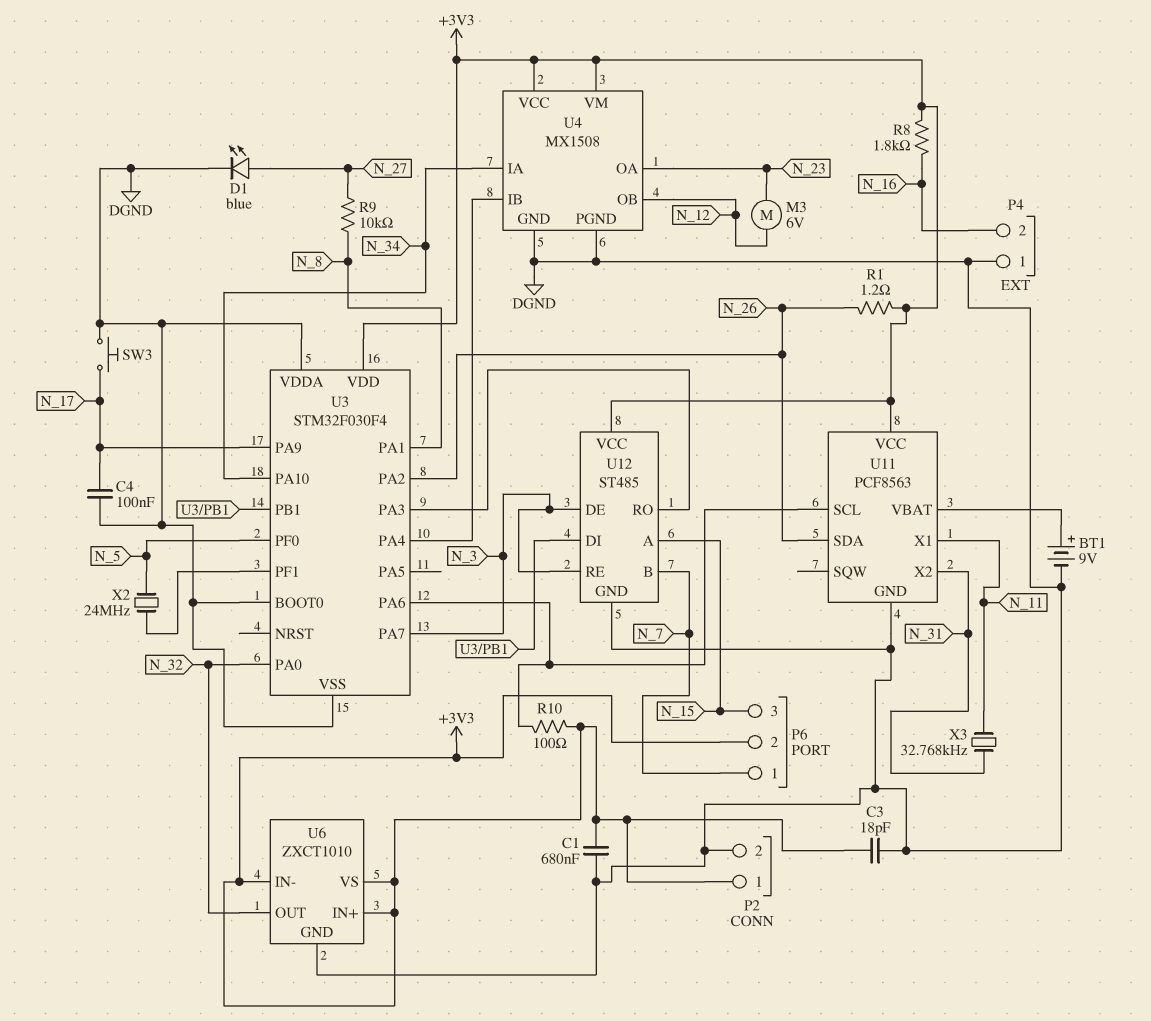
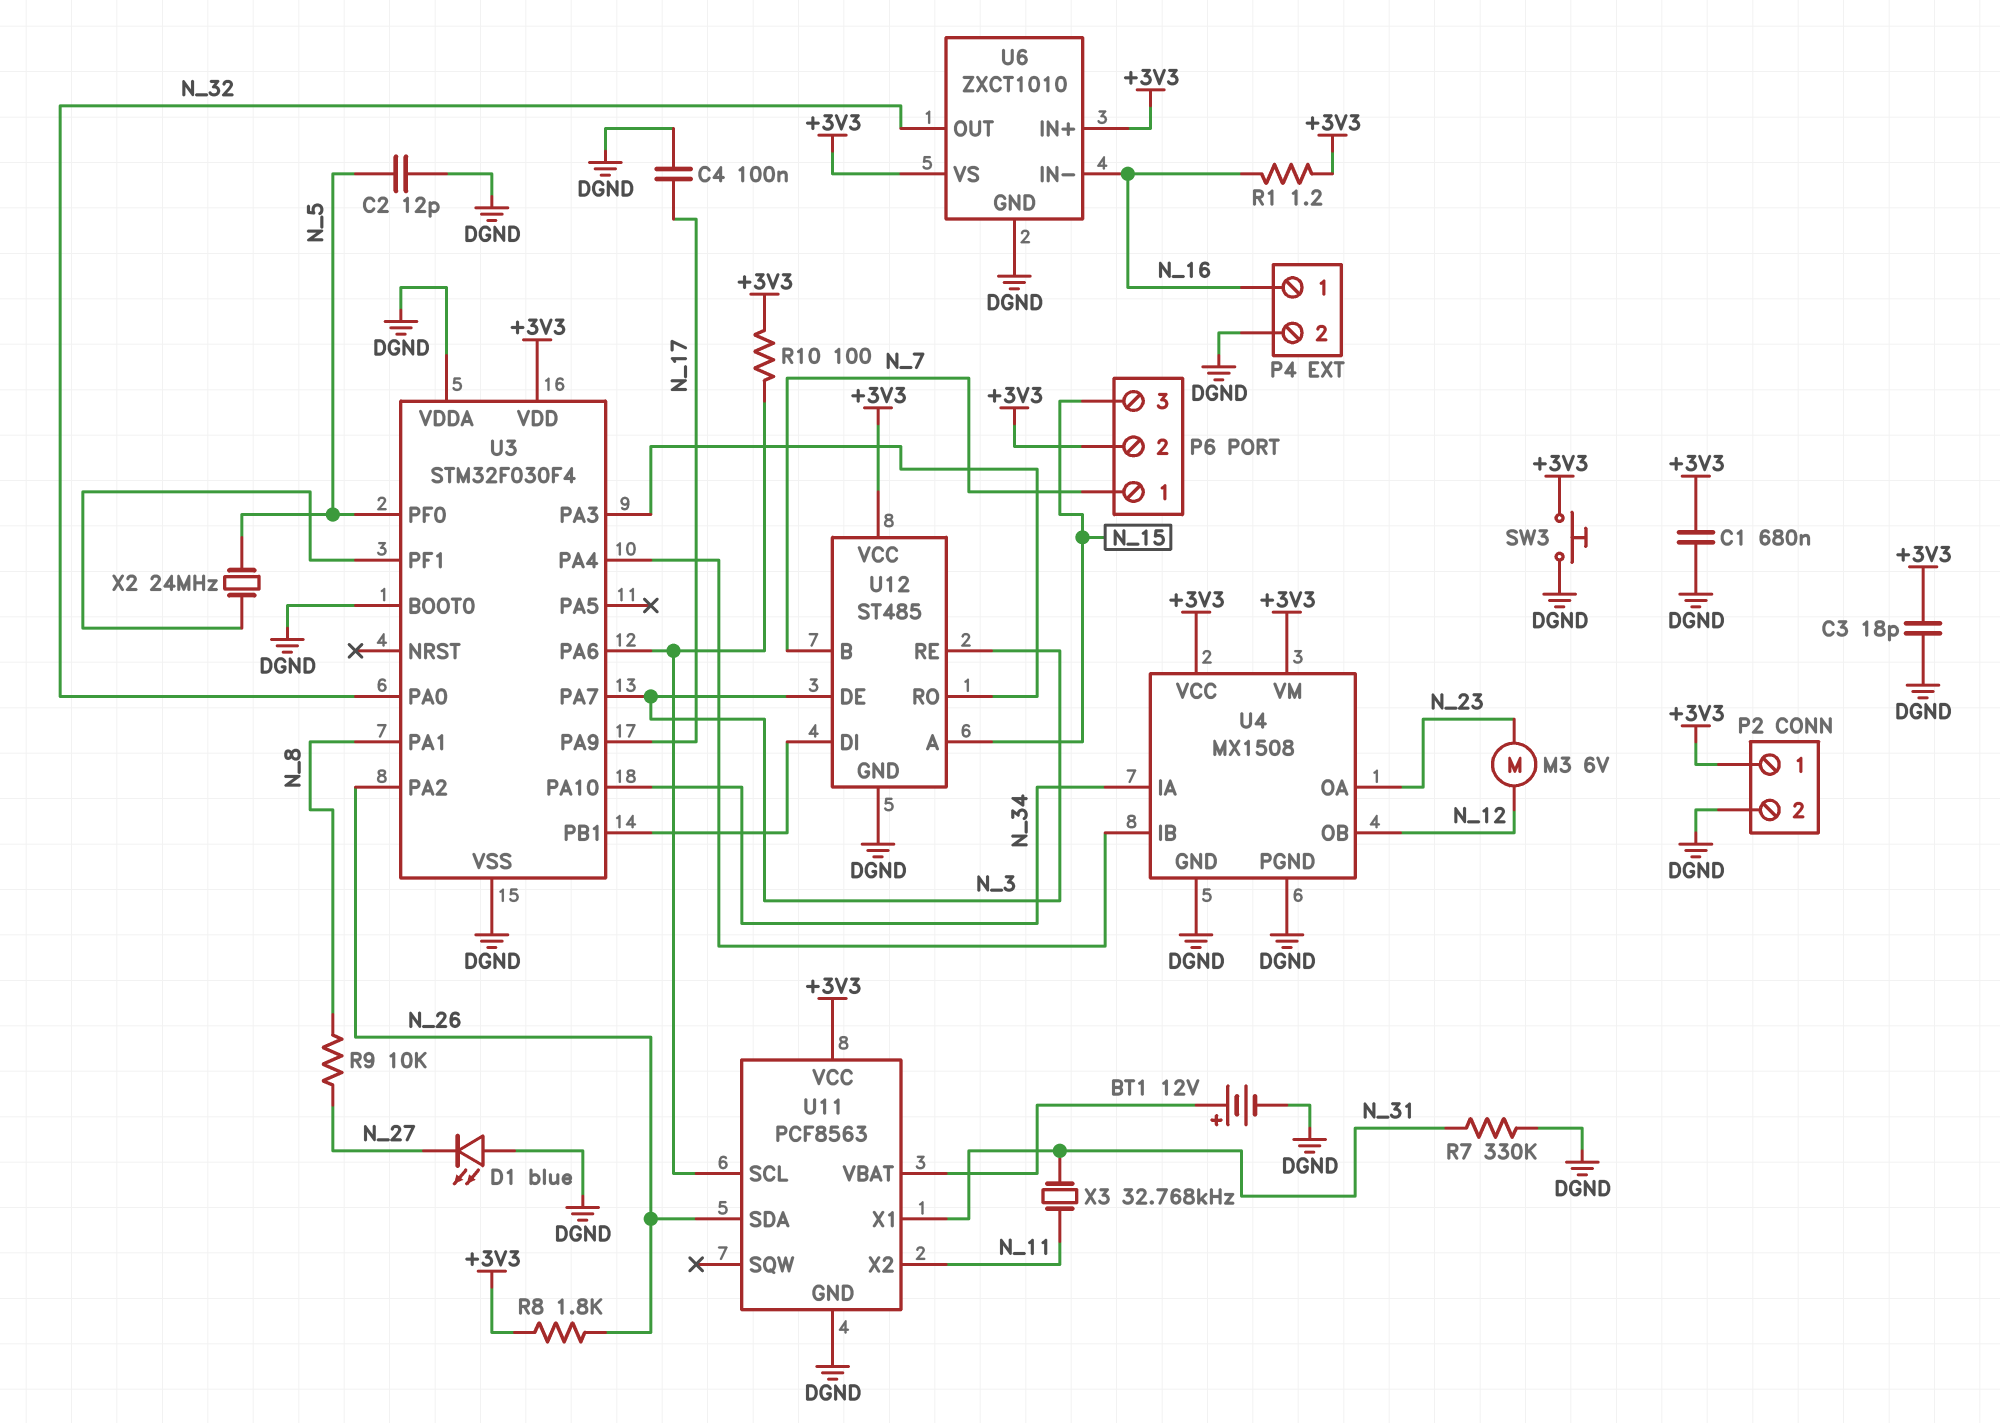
BT1: 9V (plus U11/VBAT, minus DGND) -> 12V (plus U11/VBAT, minus DGND)
C2: none -> 12pF (DGND, N_5)
D1: LED blue (A N_27, K DGND) -> LED blue (A DGND, K N_27)
P4 pin 1: DGND -> N_16
P4 pin 2: N_16 -> DGND
R1: 1.2 (+3V3, N_26) -> 1.2 (+3V3, N_16)
R7: none -> 330k (DGND, N_31)
R8: 1.8k (+3V3, N_16) -> 1.8k (+3V3, N_26)
SW3: button (DGND, N_17) -> button (+3V3, DGND)
U6 pin IN-: +3V3 -> N_16
U11 pin X1: N_11 -> N_31
U11 pin X2: N_31 -> N_11

